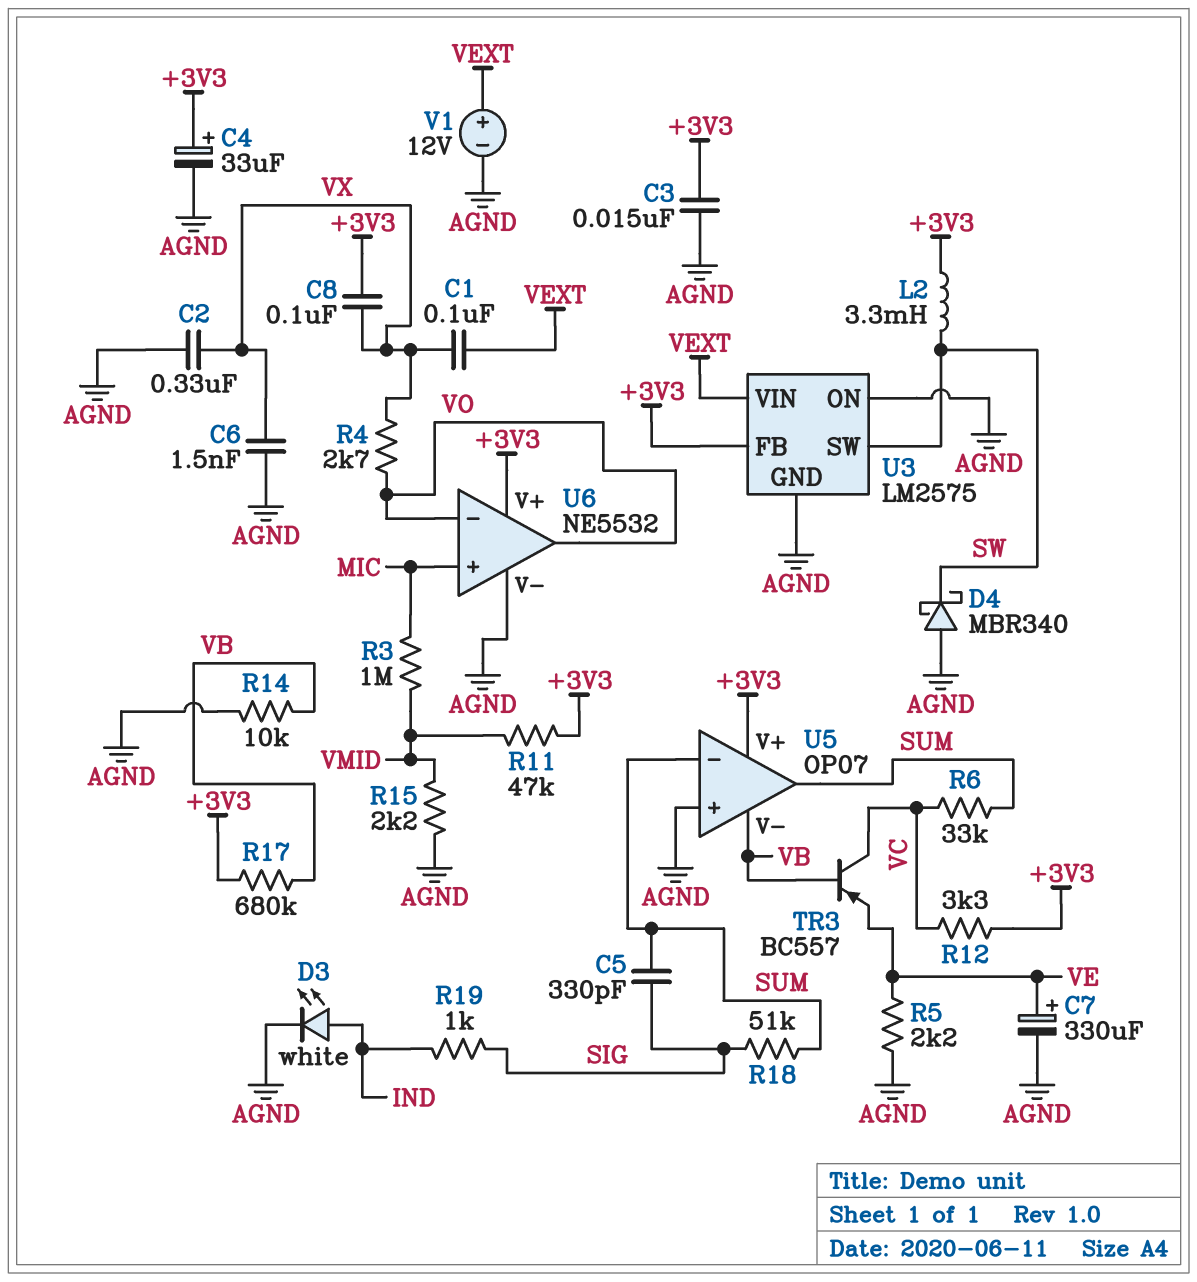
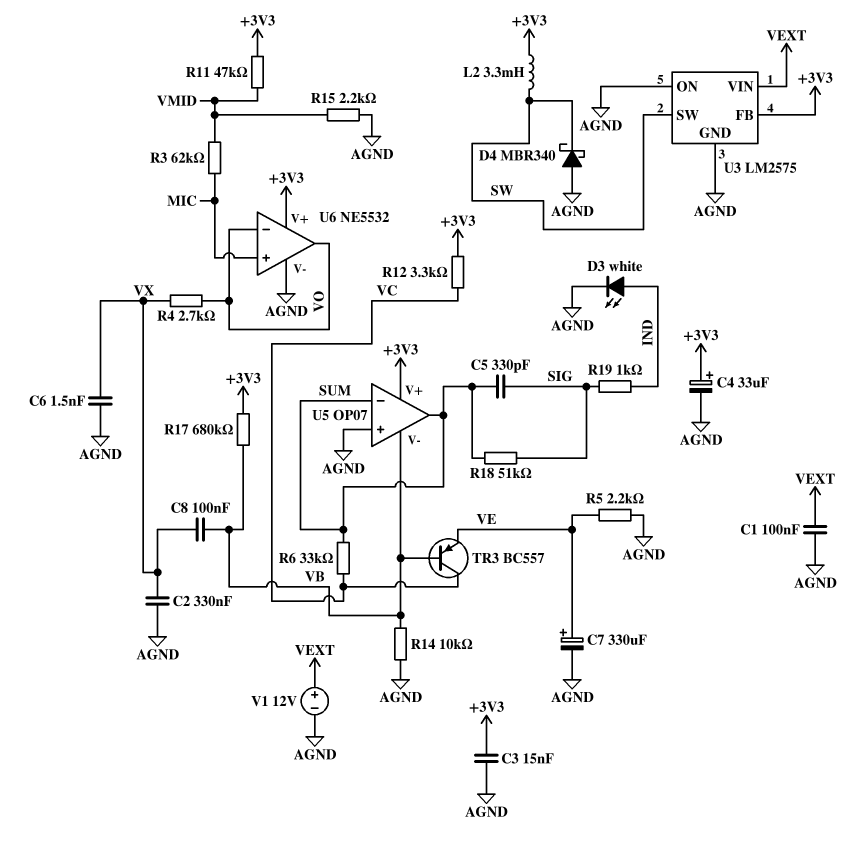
C1: 100nF (VEXT, VX) -> 100nF (AGND, VEXT)
C8: 100nF (+3V3, VX) -> 100nF (VB, VX)
R3: 1M (MIC, VMID) -> 62k (MIC, VMID)

